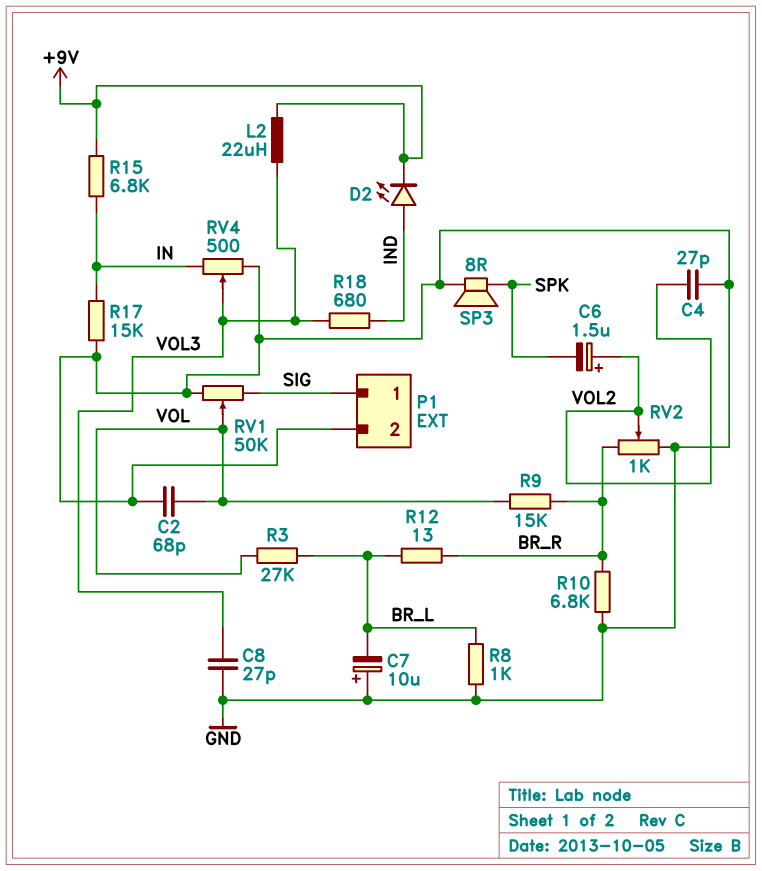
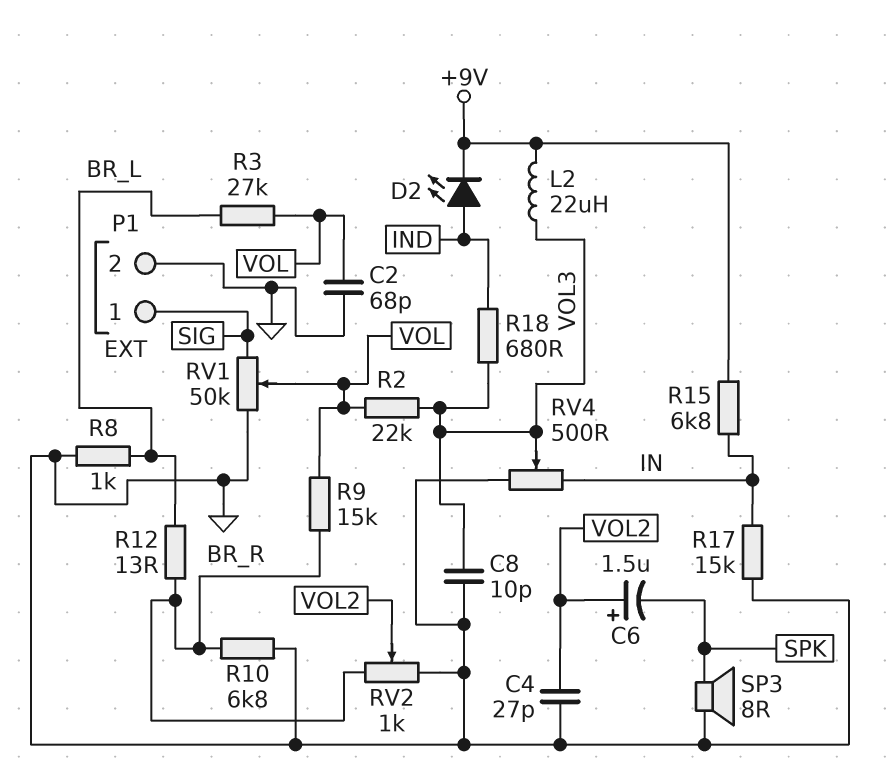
C7: 10uF (plus GND, minus BR_L) -> none
C8: 27pF (GND, VOL3) -> 10pF (GND, VOL3)
R2: none -> 22k (VOL, VOL3)

